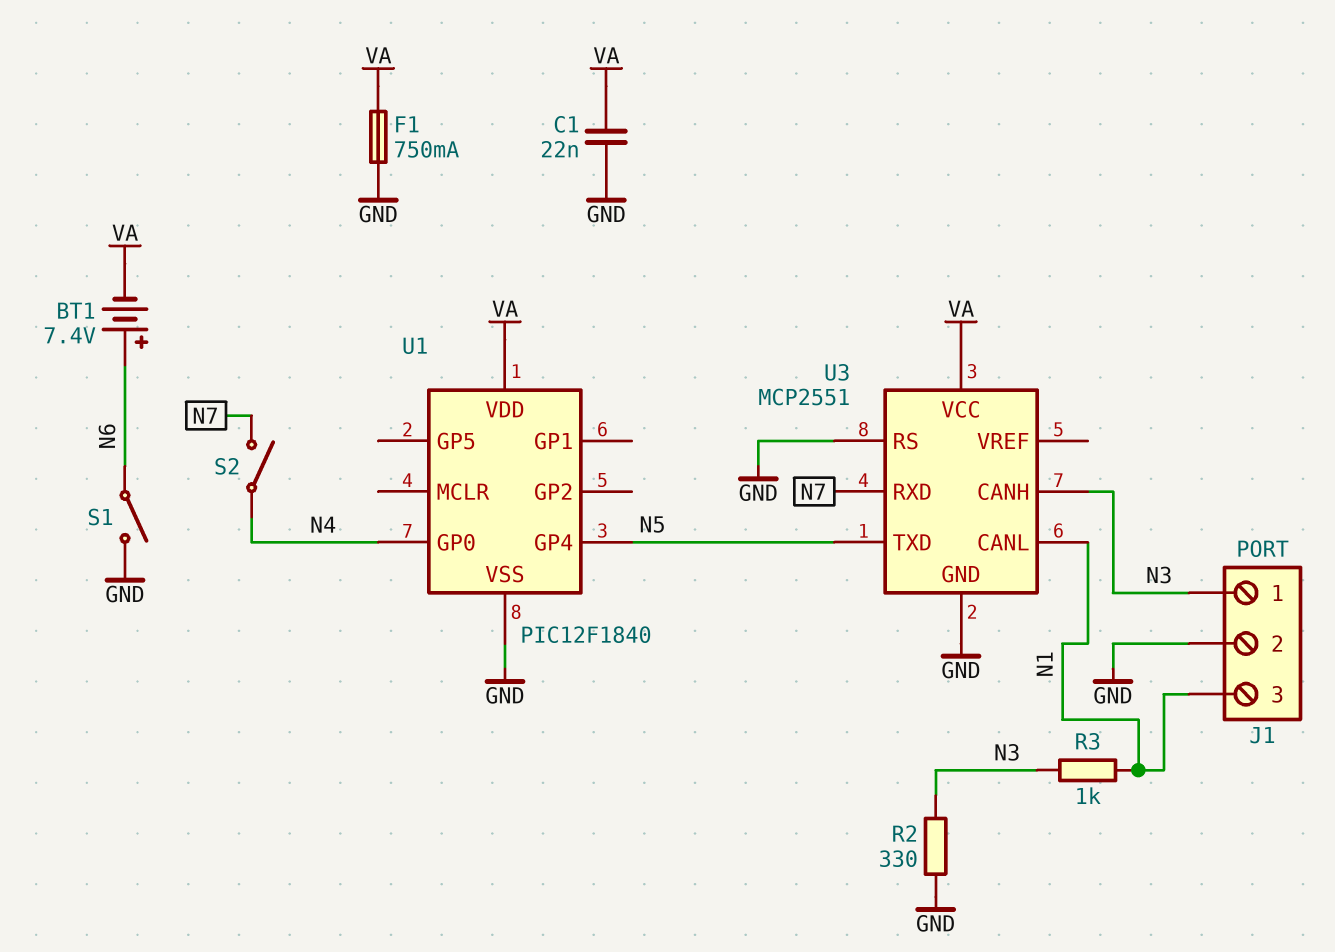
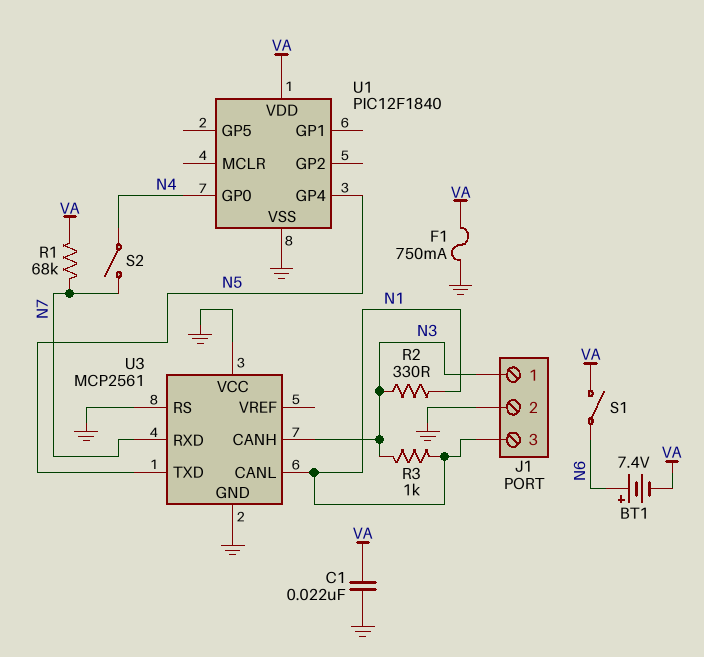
R1: none -> 68k (N7, VA)
R2: 330 (GND, N3) -> 330 (N1, N3)
S1: switch (GND, N6) -> switch (N6, VA)
U3: MCP2551 -> MCP2561
U3 pin VCC: VA -> GND

